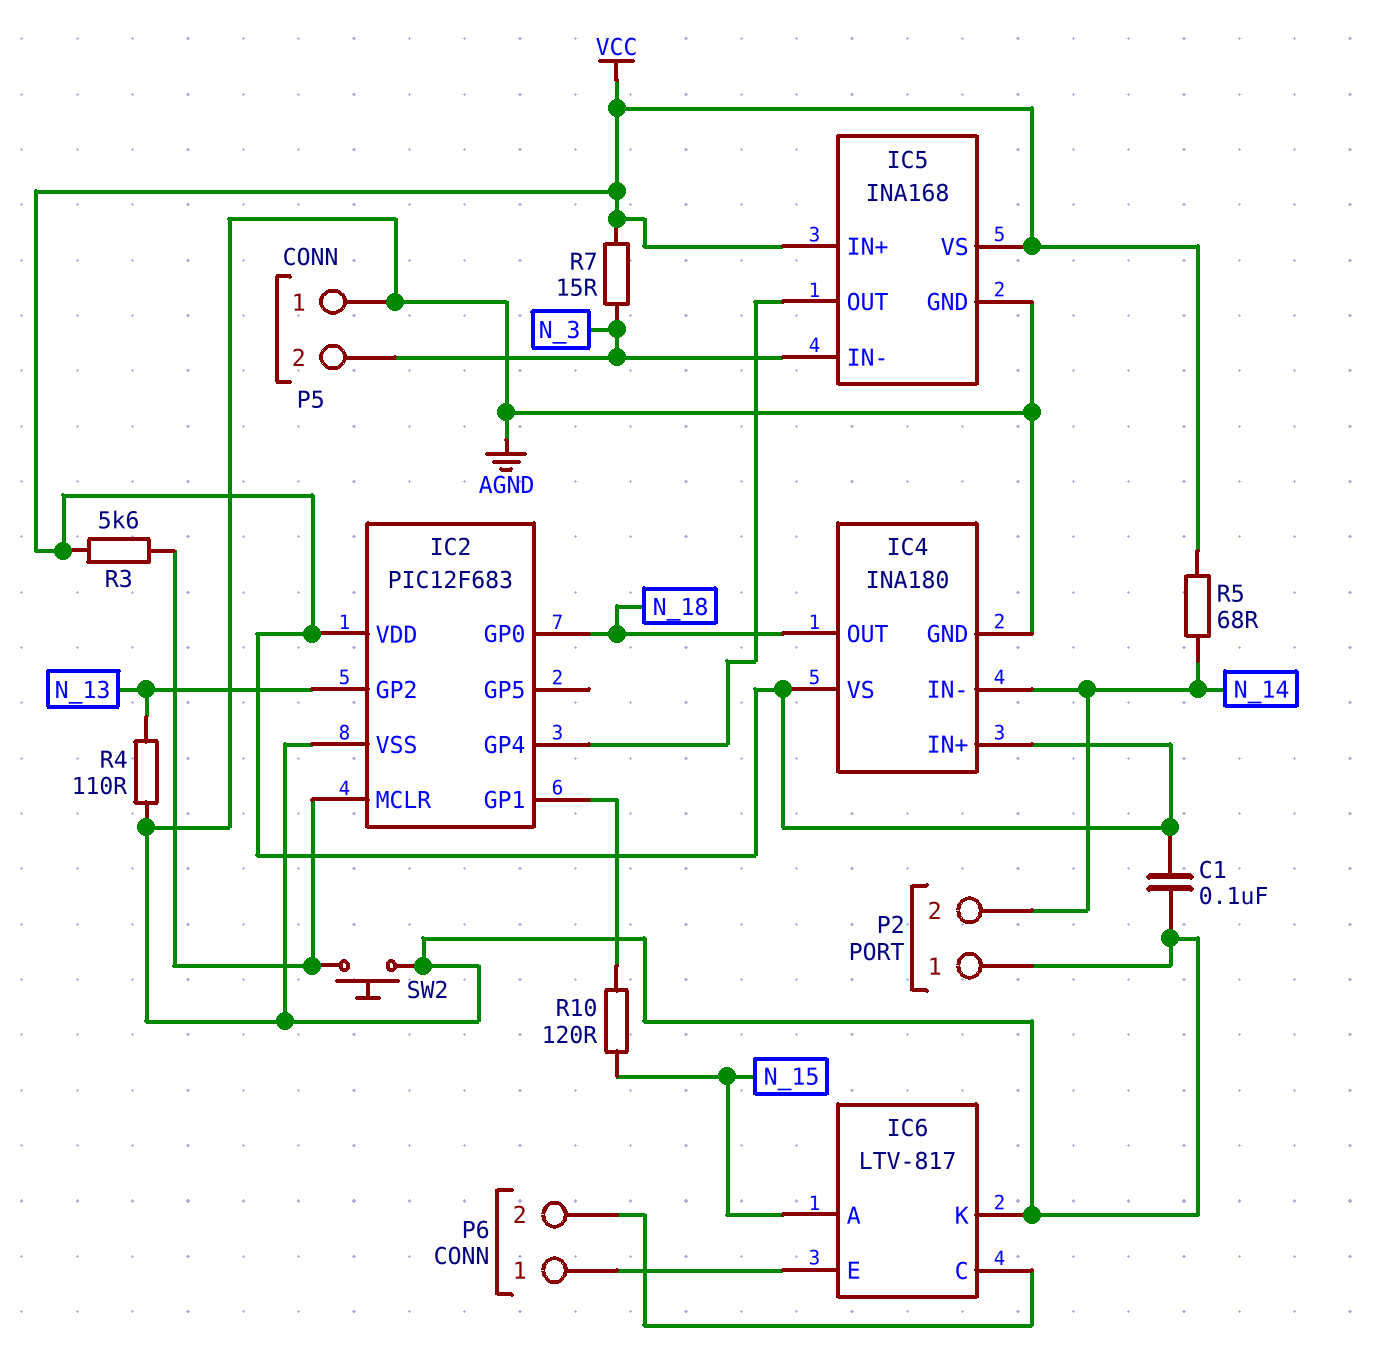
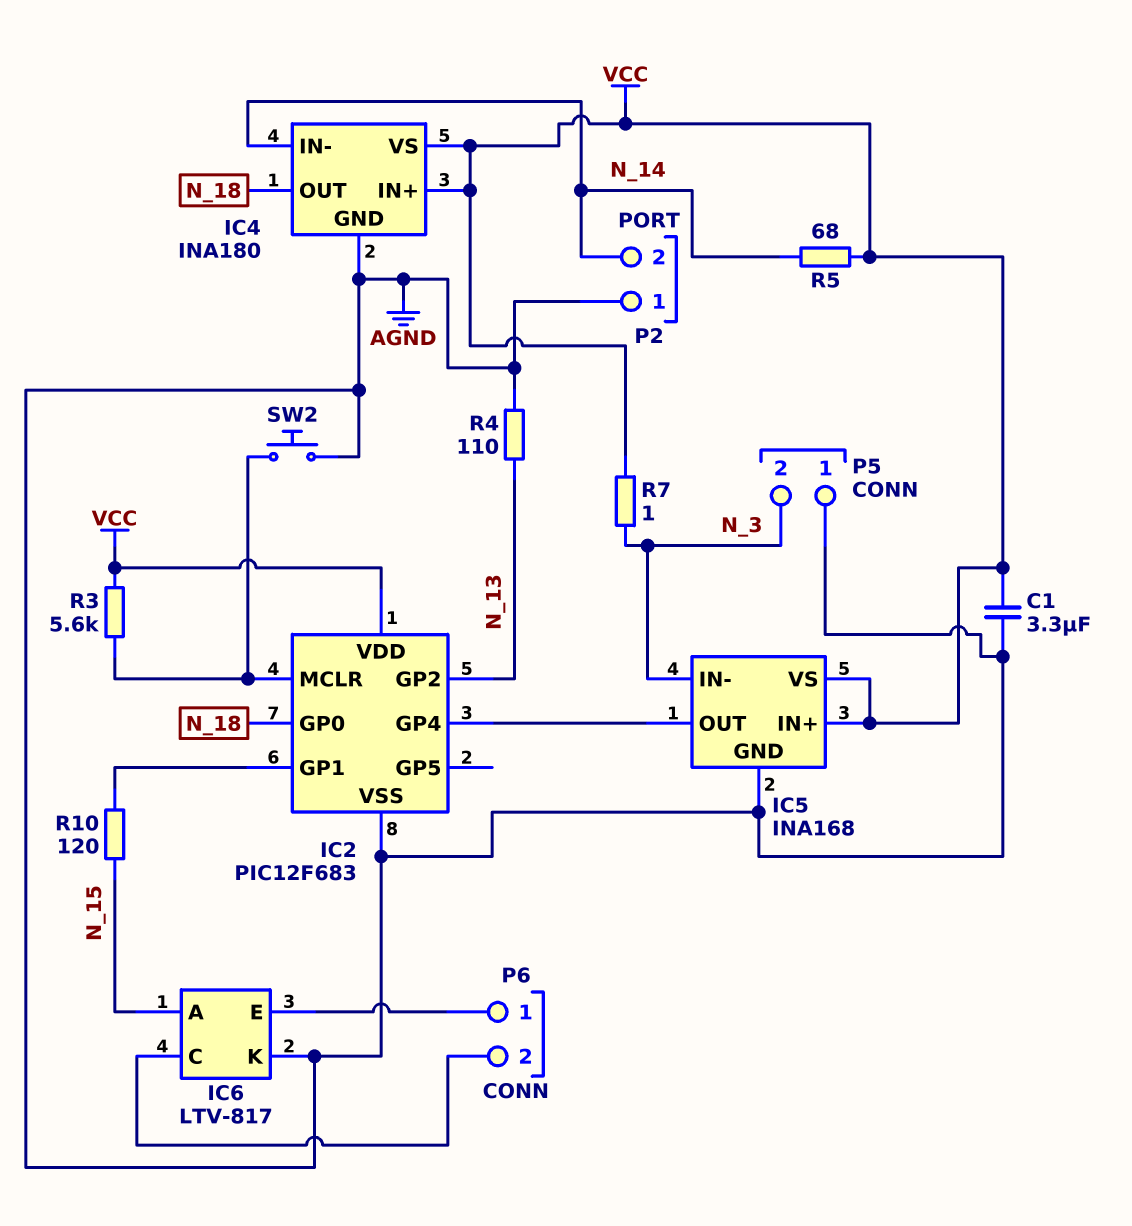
C1: 100nF (AGND, VCC) -> 3.3uF (AGND, VCC)
R7: 15 (N_3, VCC) -> 1 (N_3, VCC)

